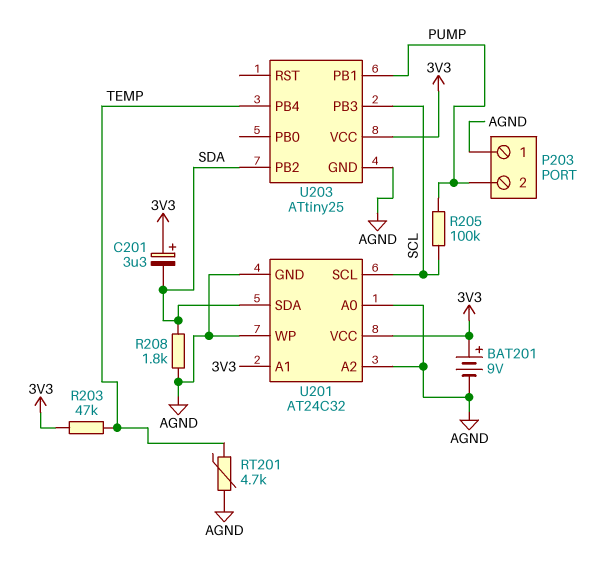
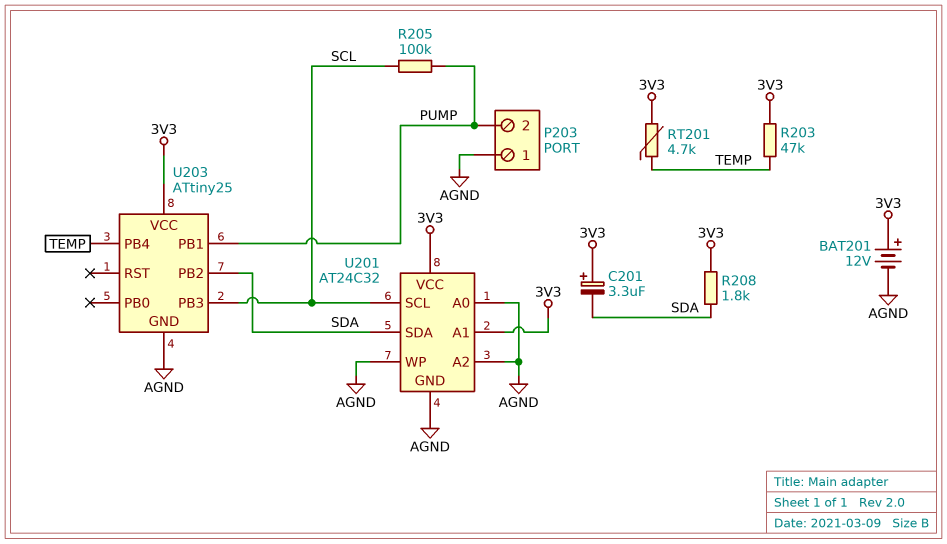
BAT201: 9V (plus 3V3, minus AGND) -> 12V (plus 3V3, minus AGND)
R208: 1.8k (AGND, SDA) -> 1.8k (3V3, SDA)
RT201: 4.7k (AGND, TEMP) -> 4.7k (3V3, TEMP)

